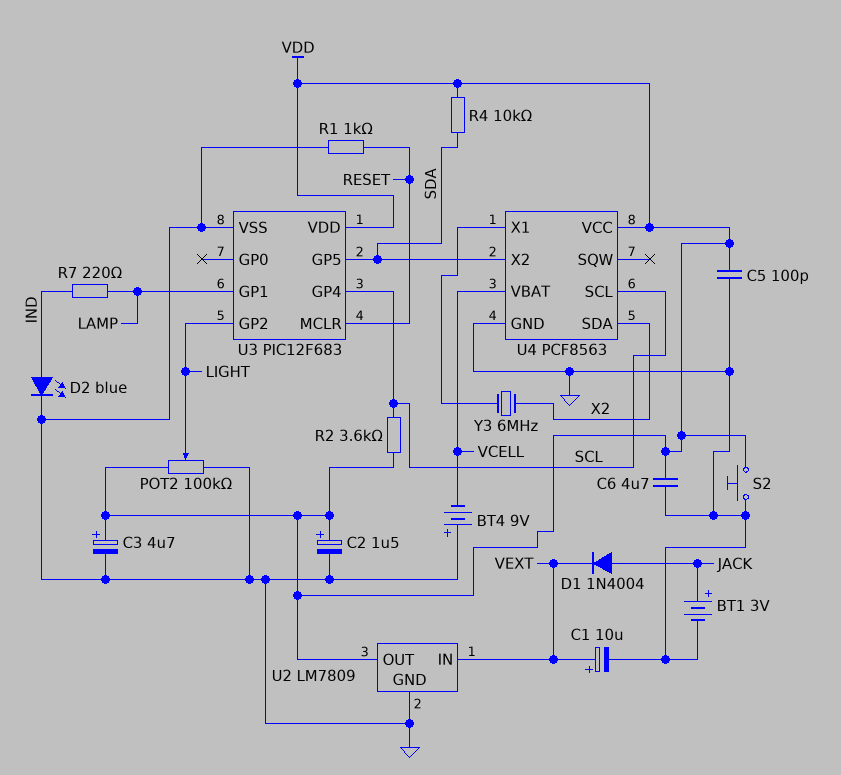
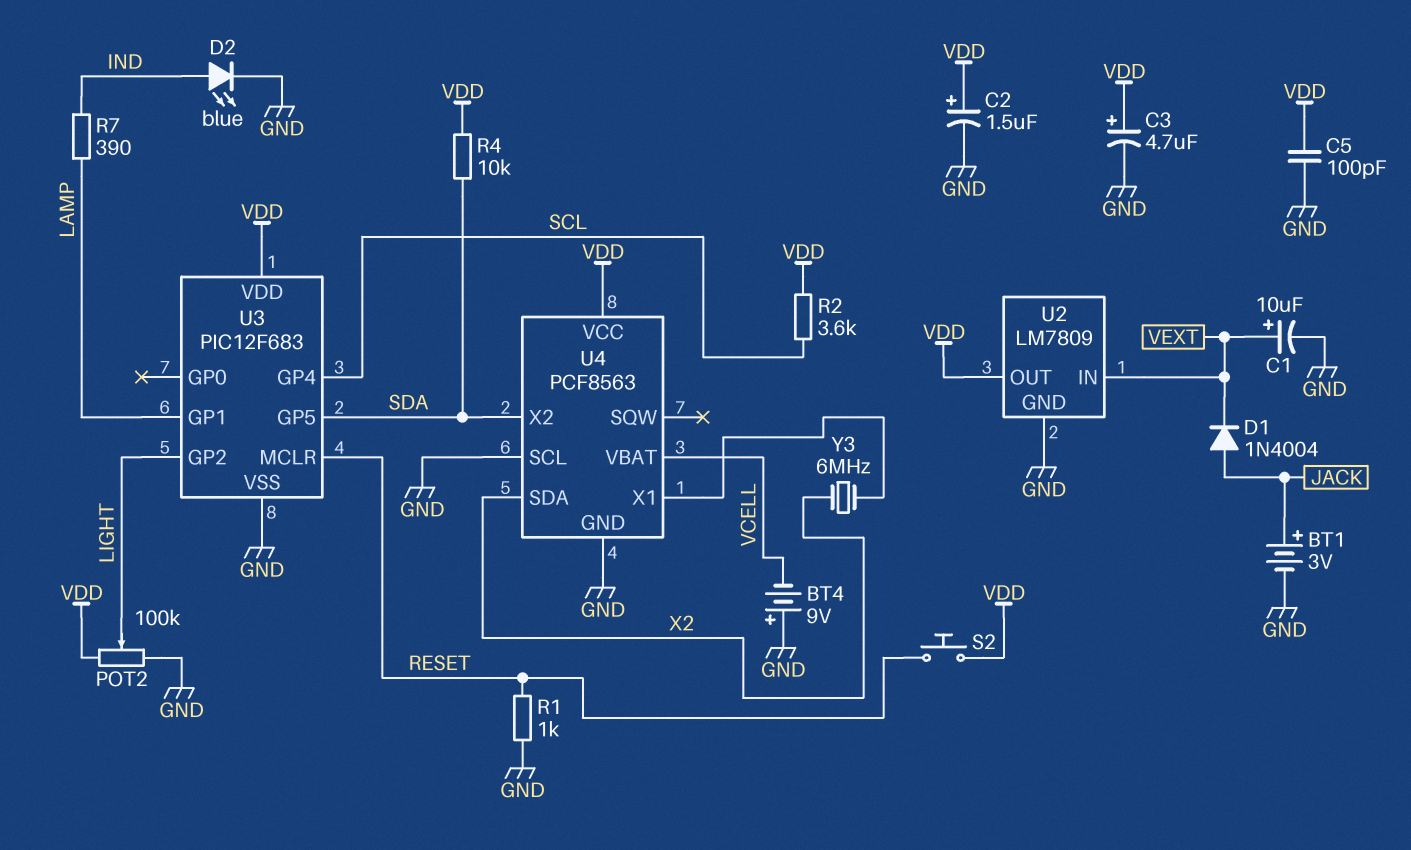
C6: 4.7uF (GND, VDD) -> none
R7: 220 (IND, LAMP) -> 390 (IND, LAMP)
S2: button (GND, VDD) -> button (RESET, VDD)
U4 pin SCL: SCL -> GND

